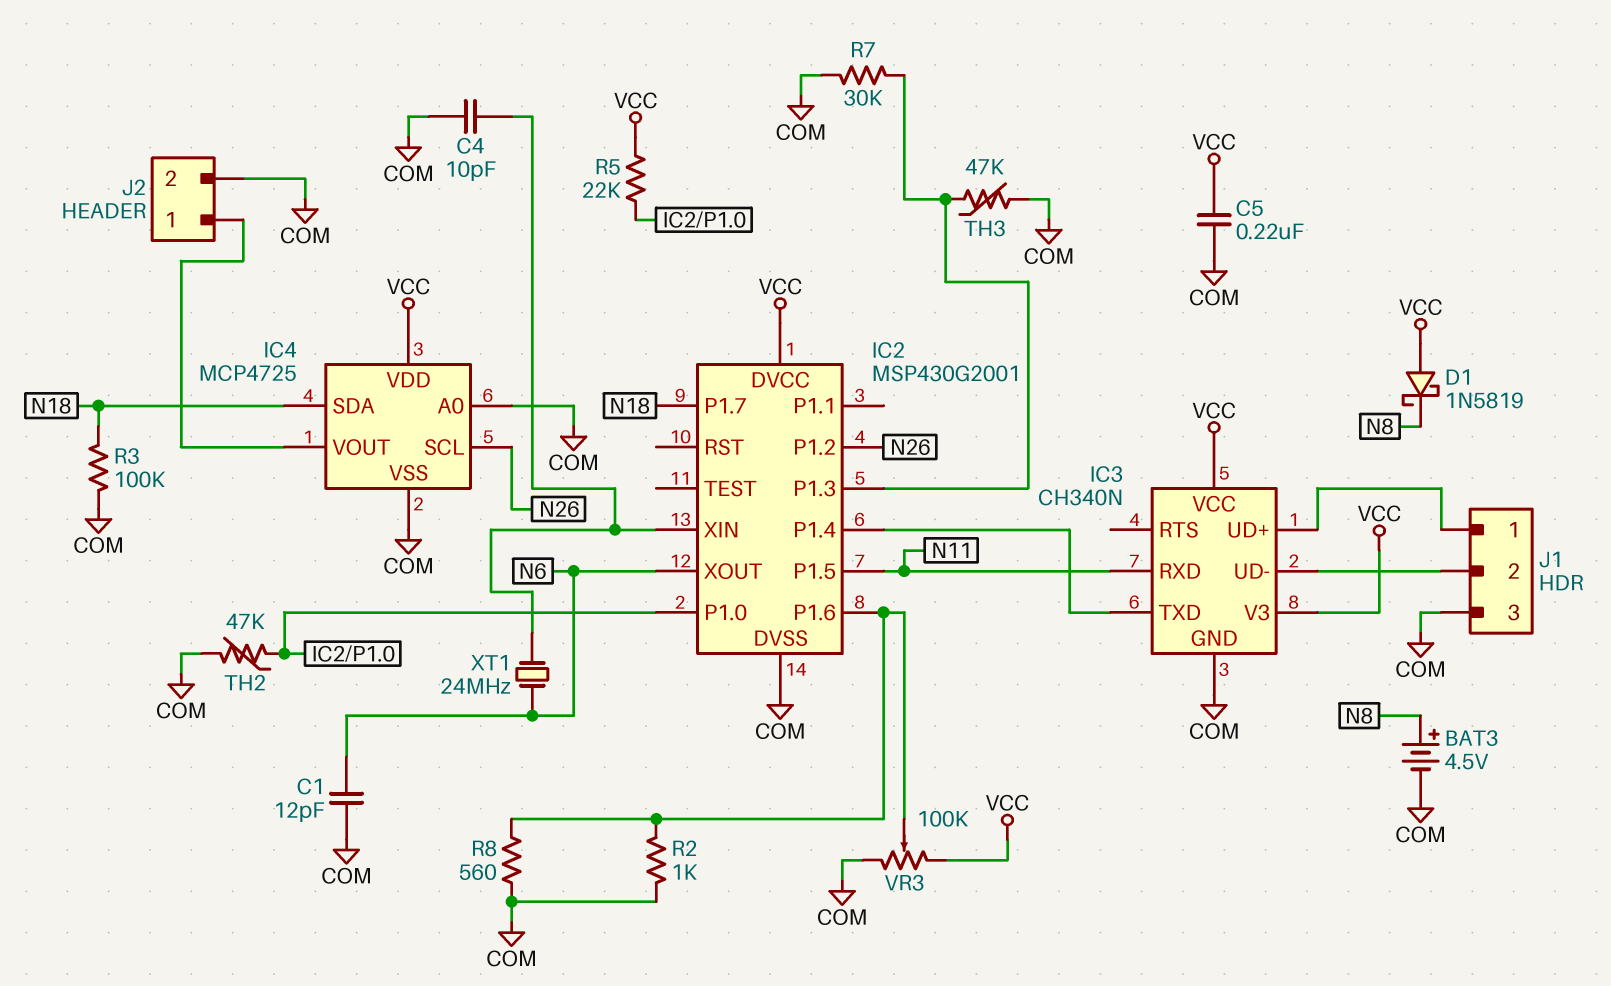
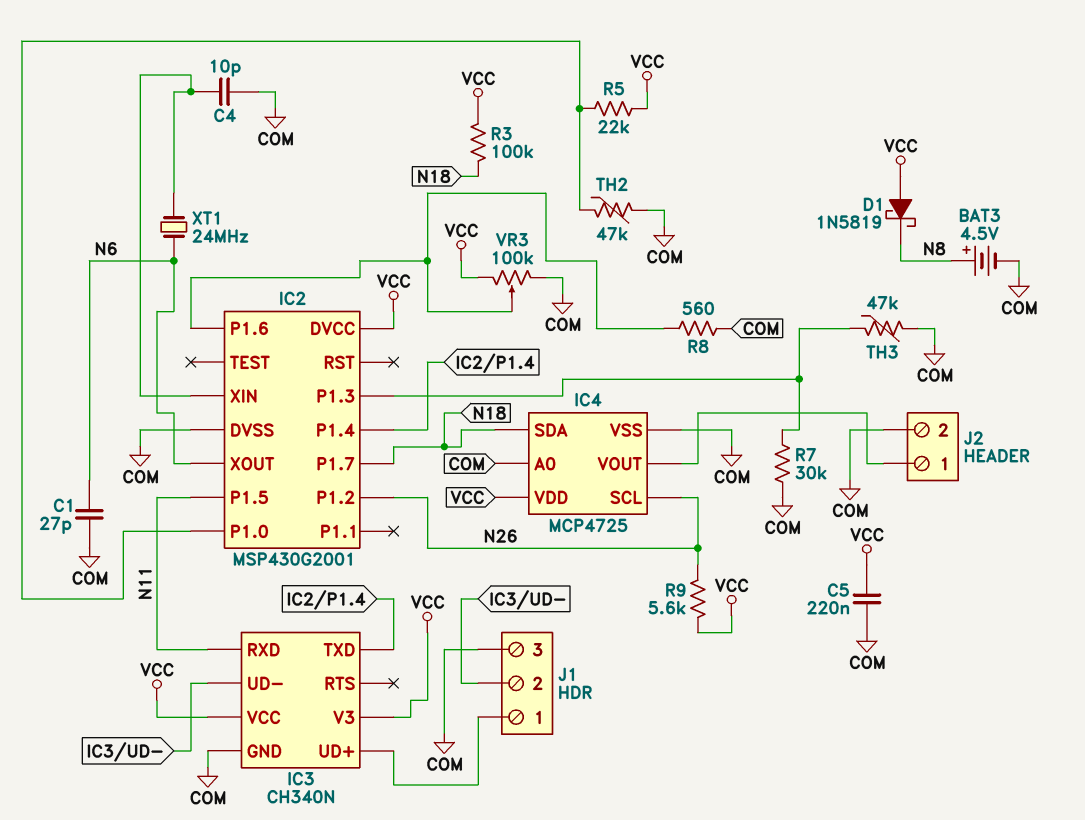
C1: 12pF (COM, N6) -> 27pF (COM, N6)
R2: 1k (COM, IC2/P1.6) -> none
R3: 100k (COM, N18) -> 100k (N18, VCC)
R9: none -> 5.6k (N26, VCC)

